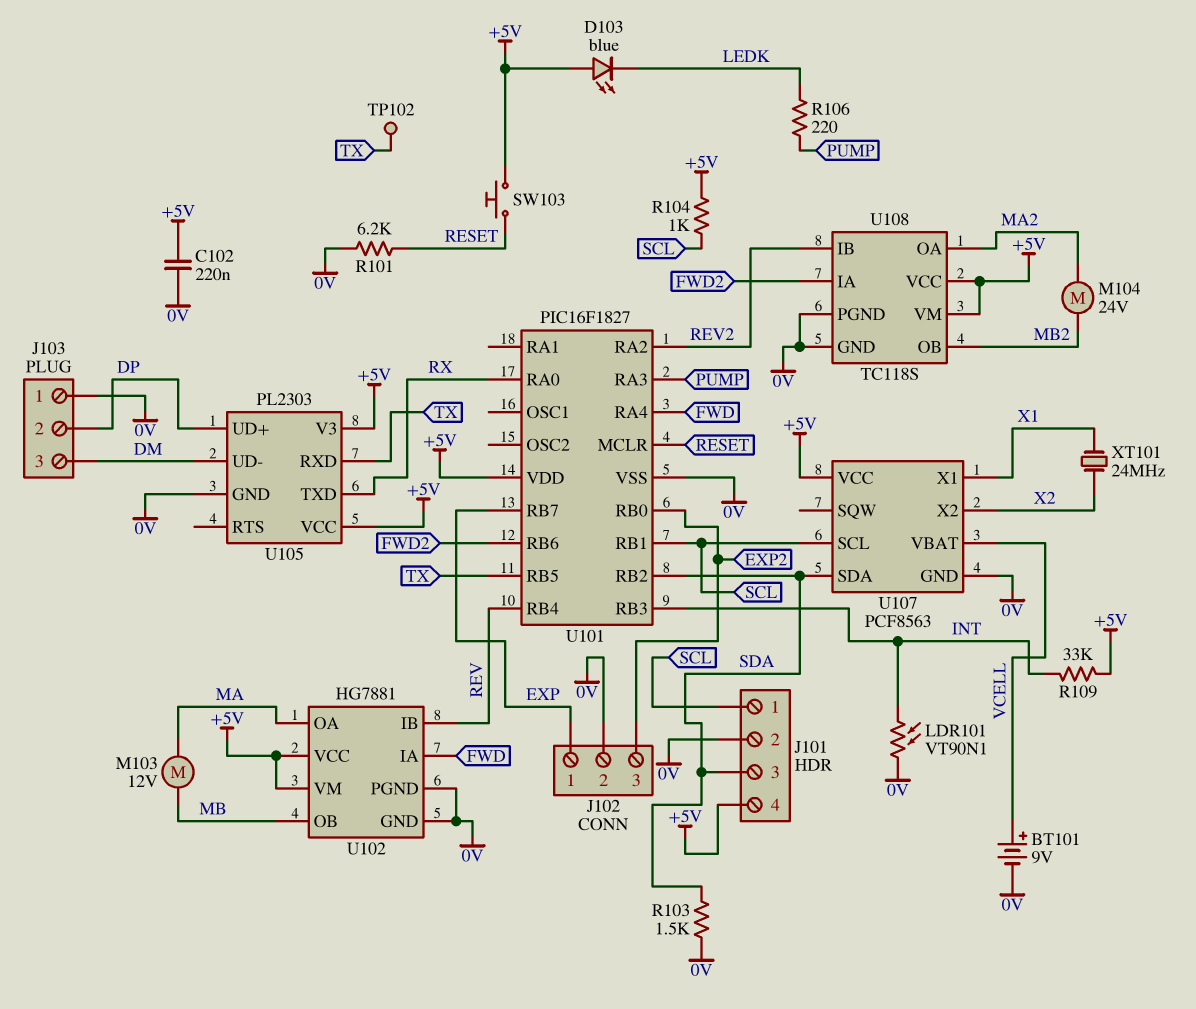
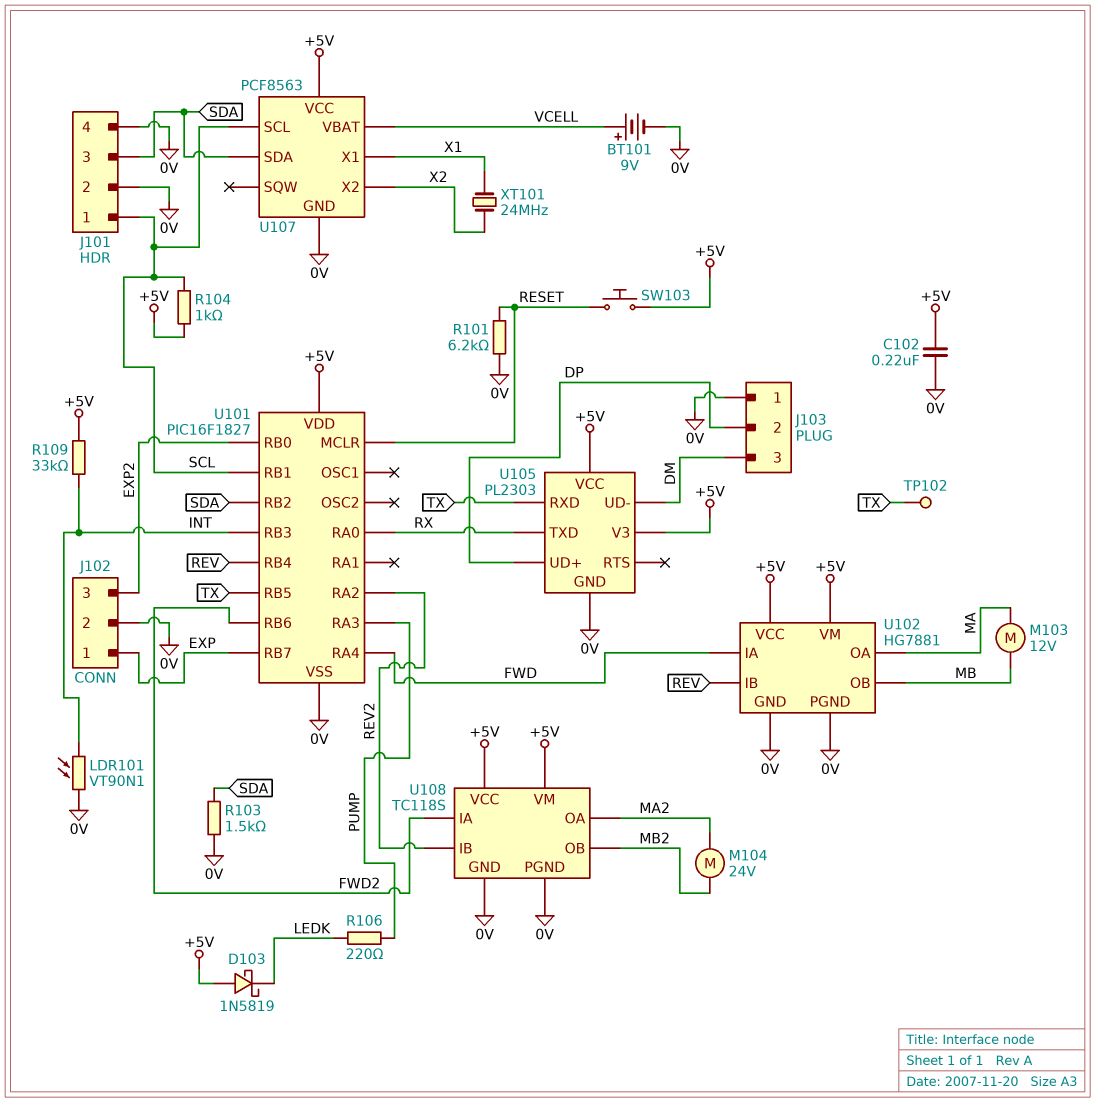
D103: LED blue (A +5V, K LEDK) -> schottky 1N5819 (A +5V, K LEDK)
J101 pin 4: +5V -> 0V

